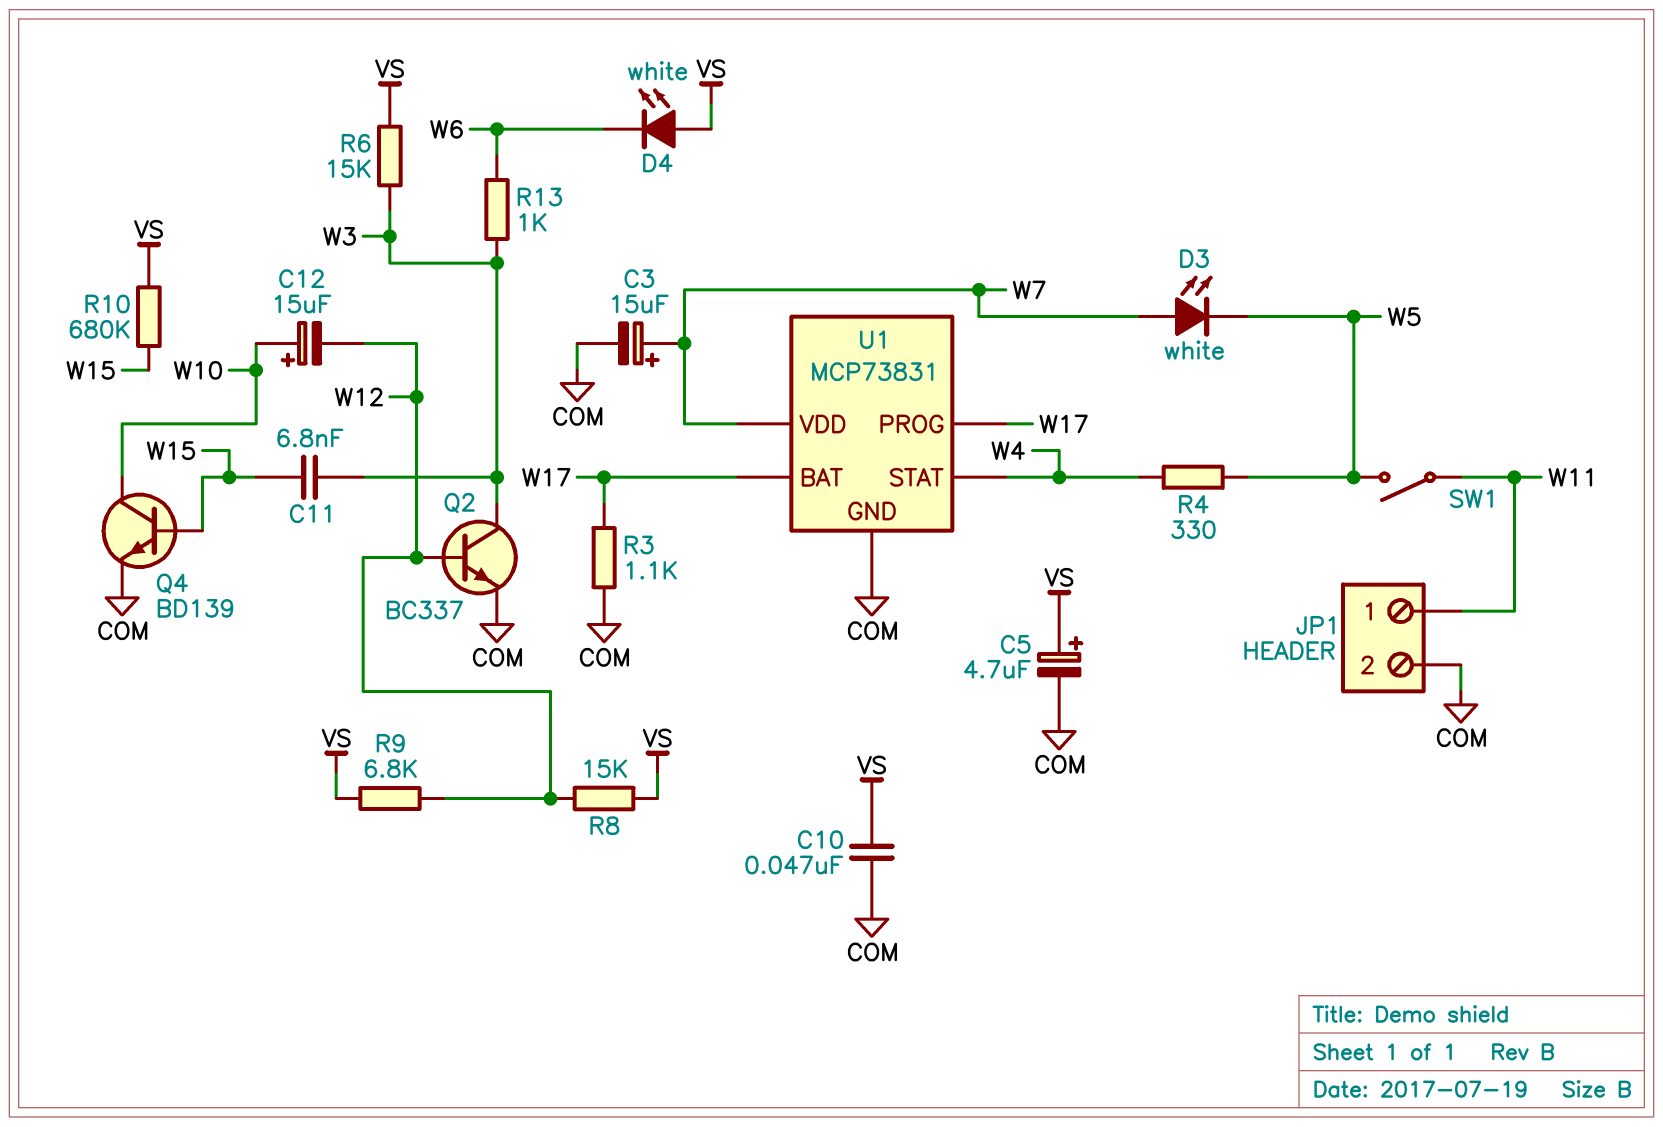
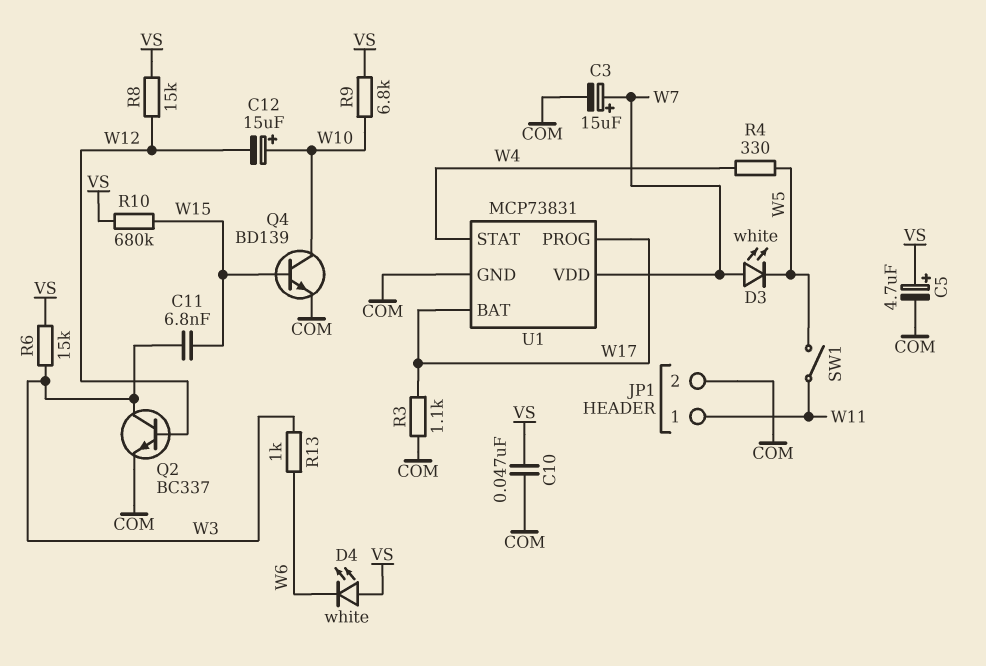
R9: 6.8k (VS, W12) -> 6.8k (VS, W10)

